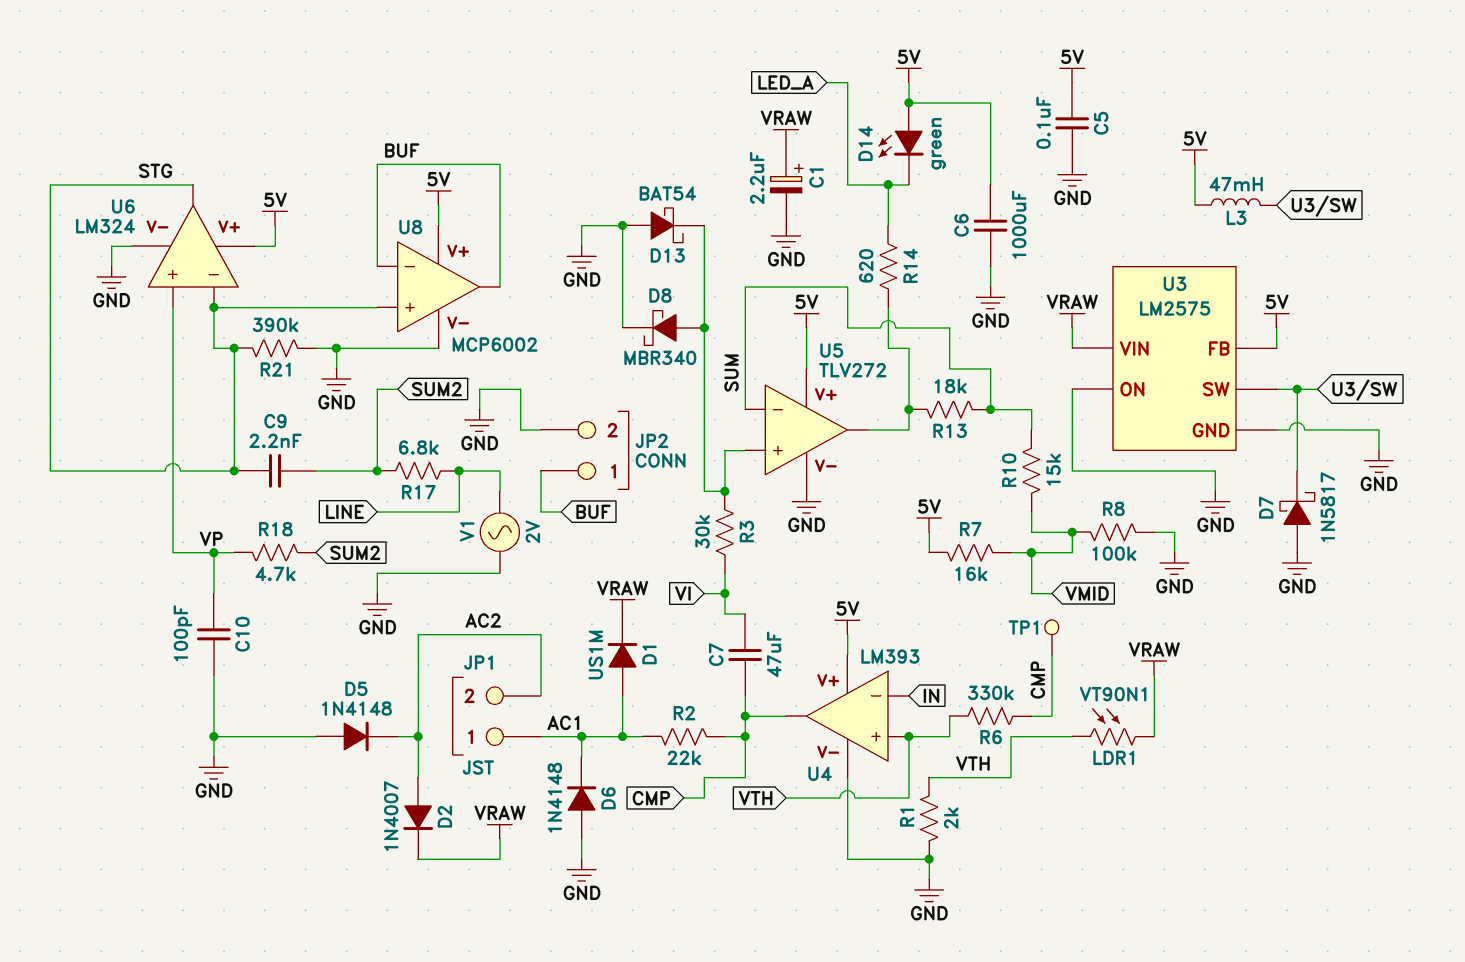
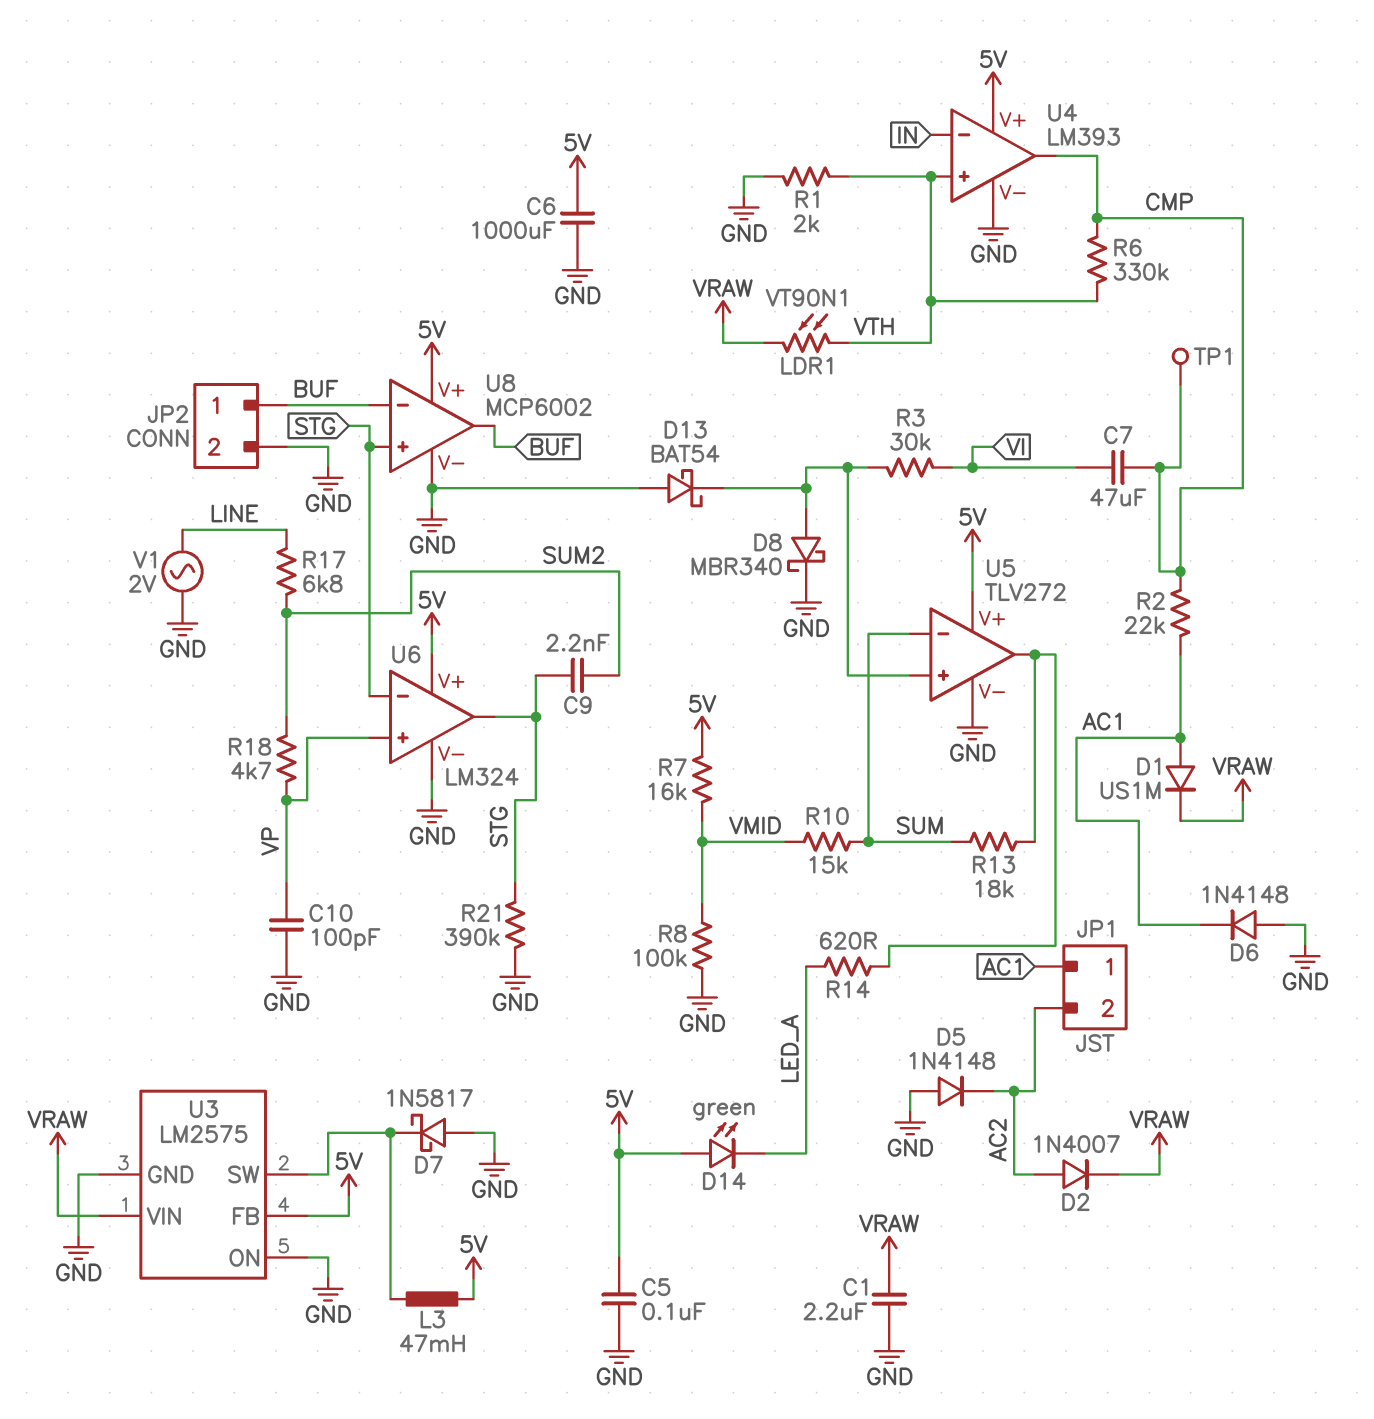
C1: 2.2uF (plus VRAW, minus GND) -> 2.2uF (GND, VRAW)

